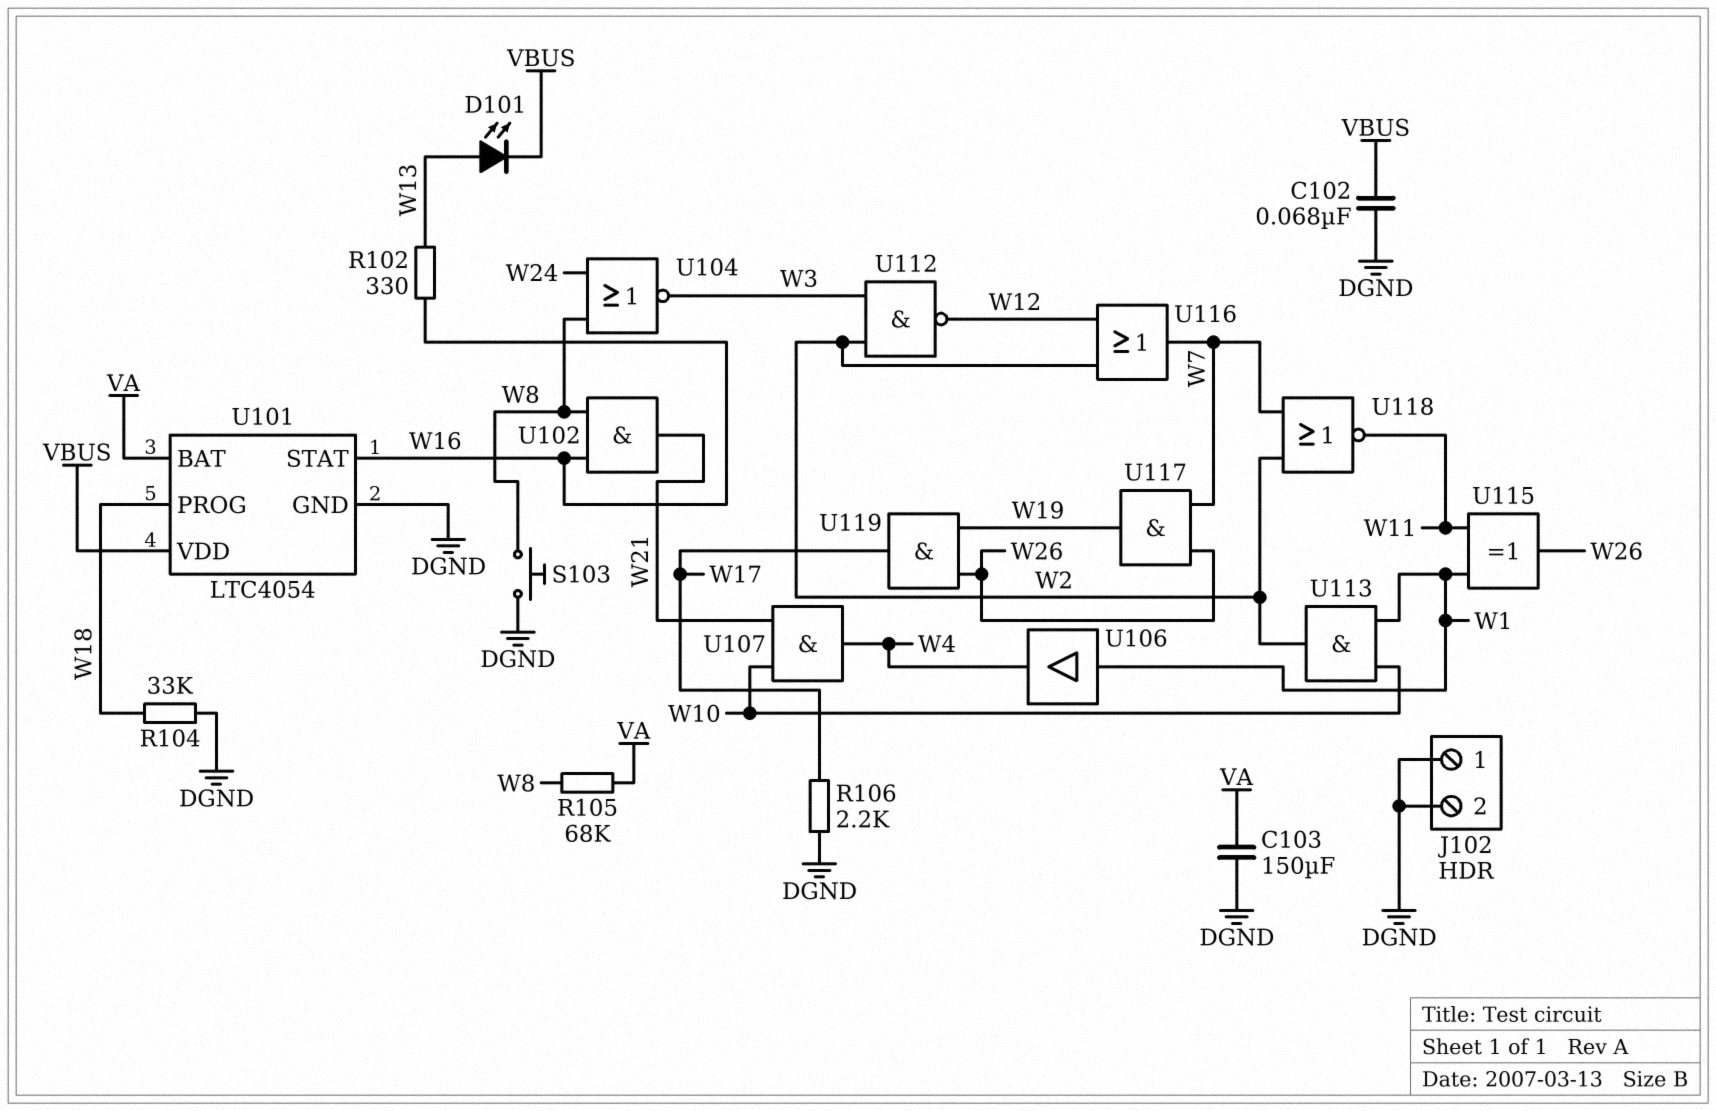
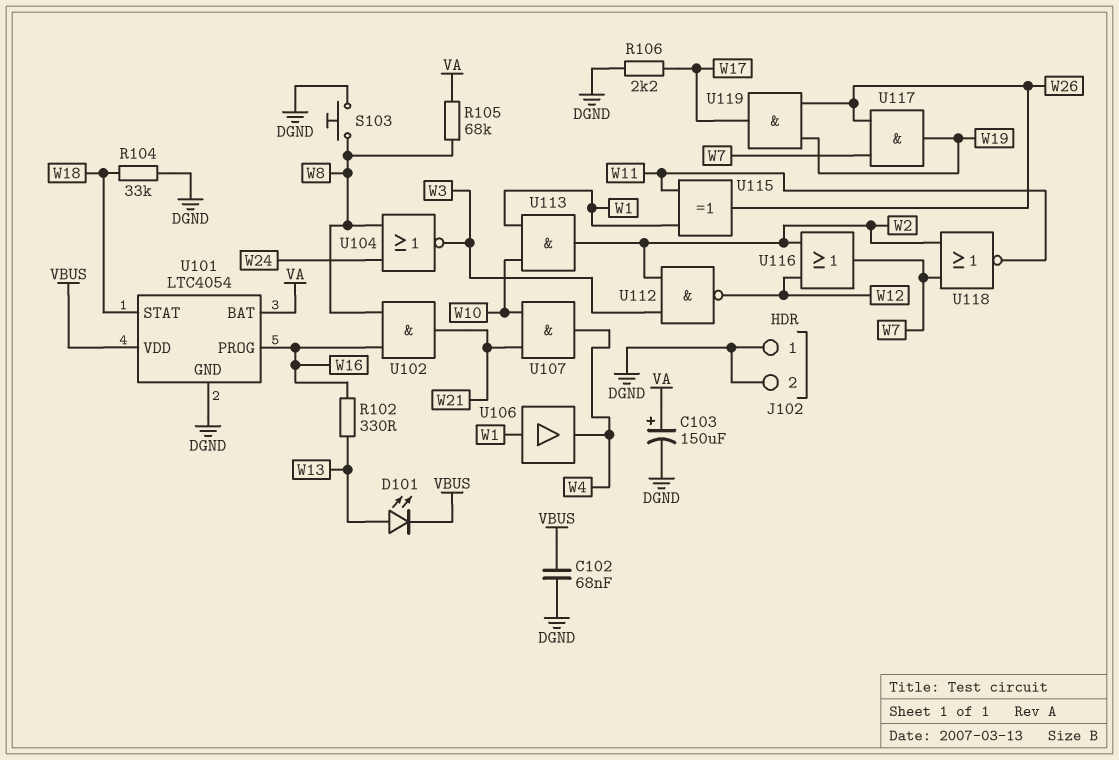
C103: 150uF (DGND, VA) -> 150uF (plus VA, minus DGND)
U101 pin PROG: W18 -> W16
U101 pin STAT: W16 -> W18

